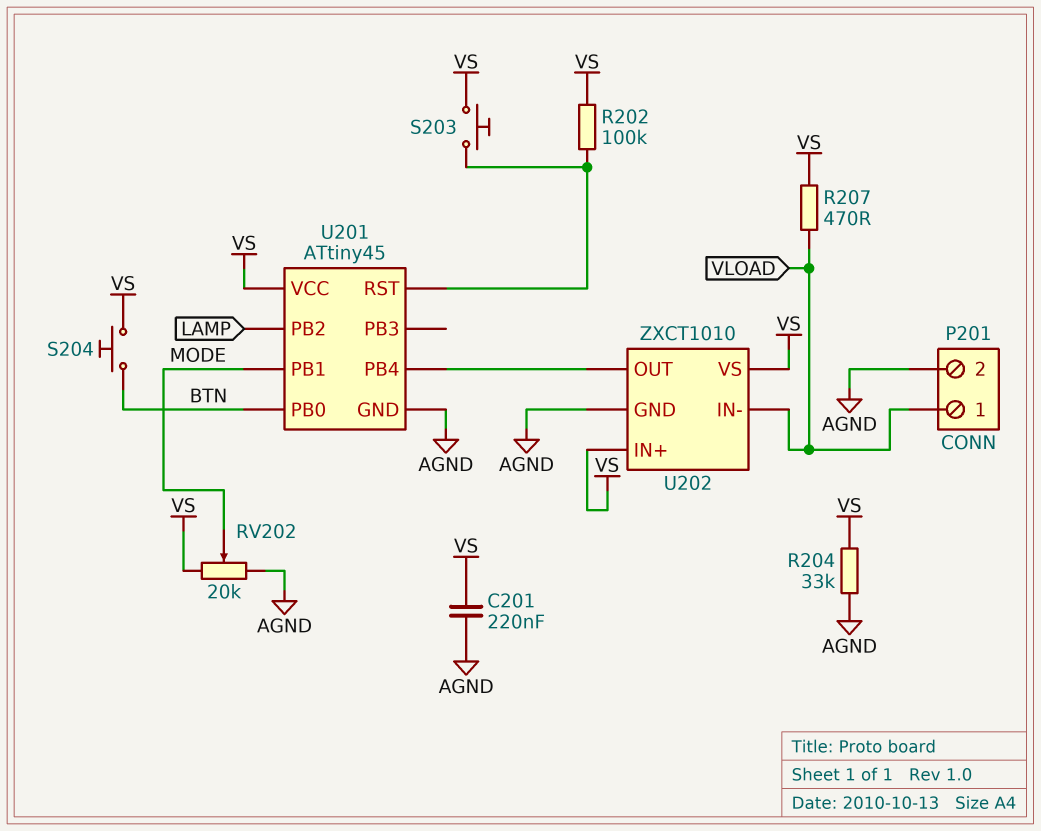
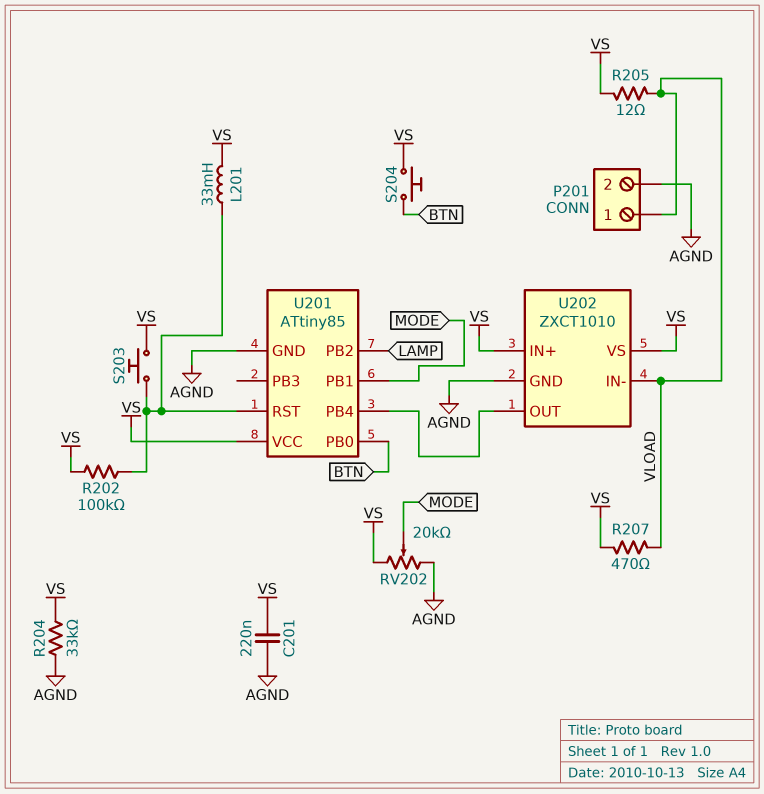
L201: none -> 33mH (U201/RST, VS)
R205: none -> 12 (VLOAD, VS)
U201: ATtiny45 -> ATtiny85

